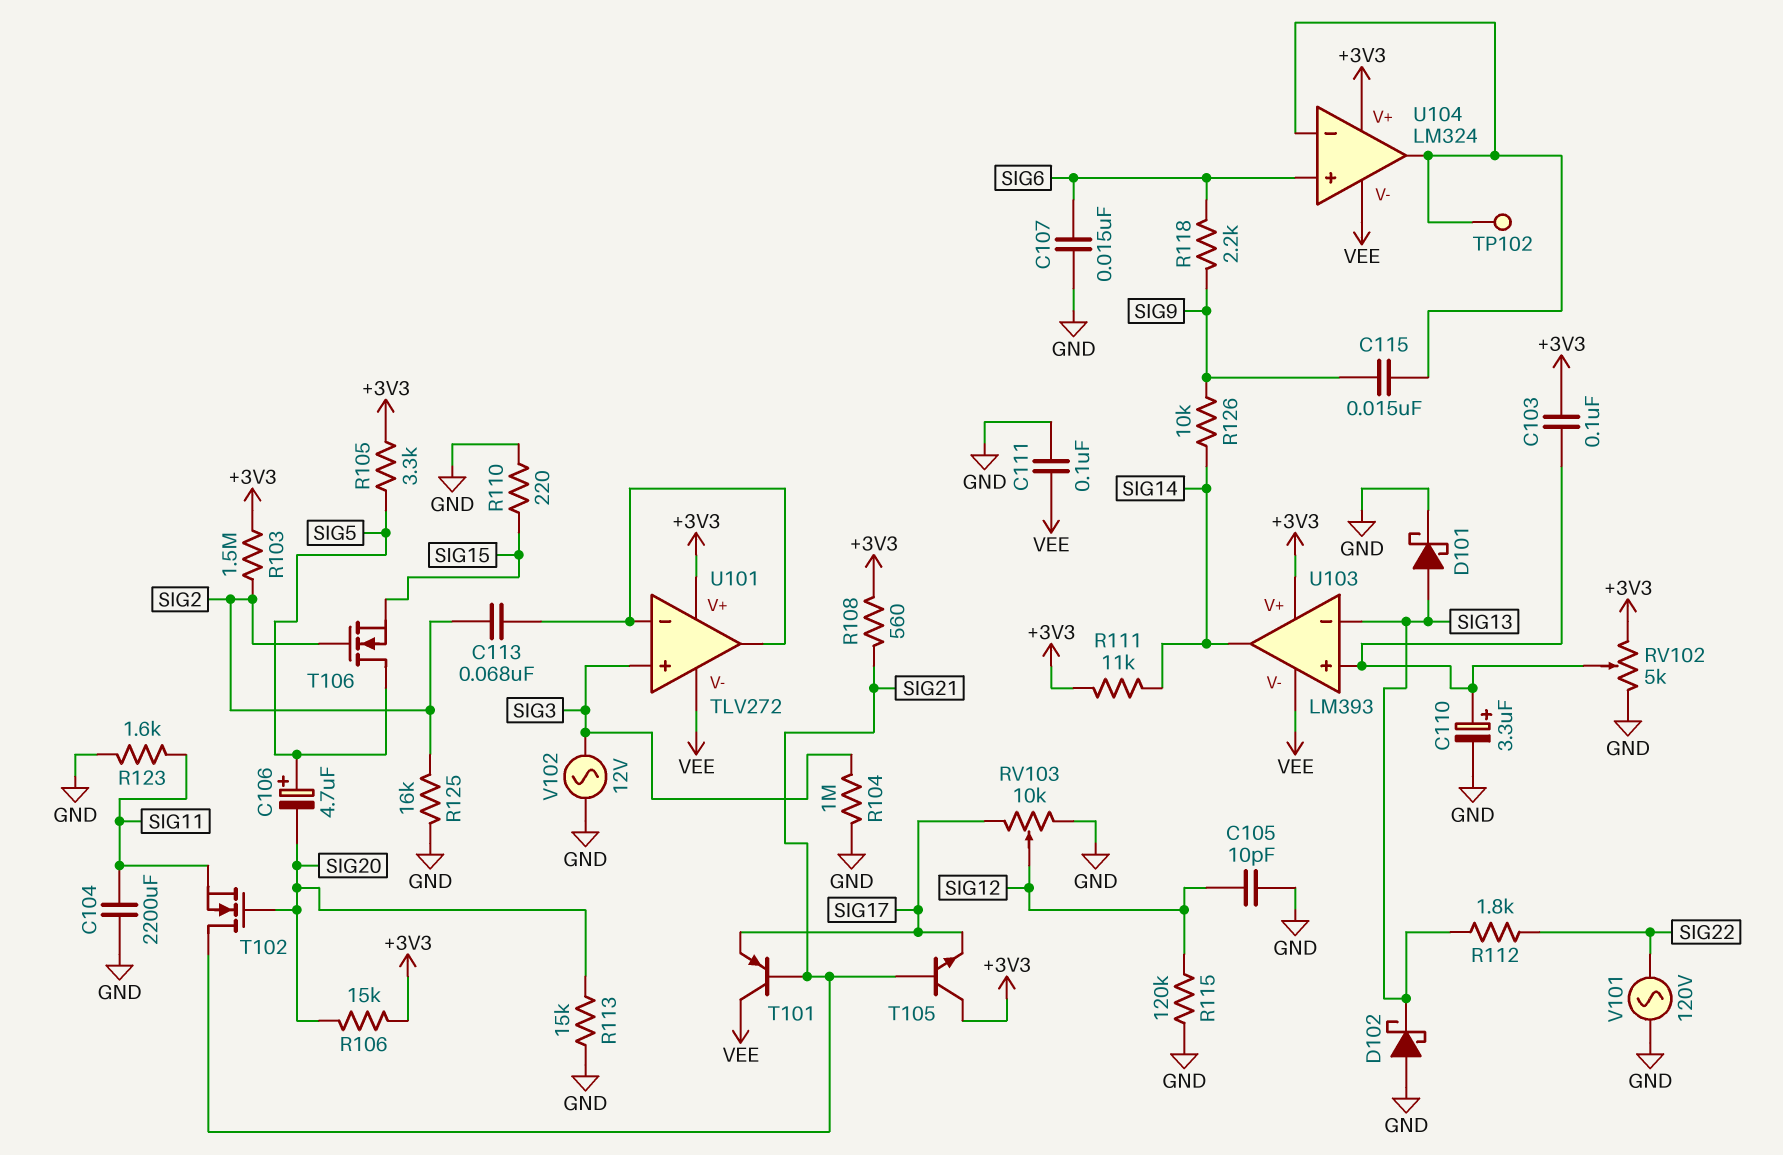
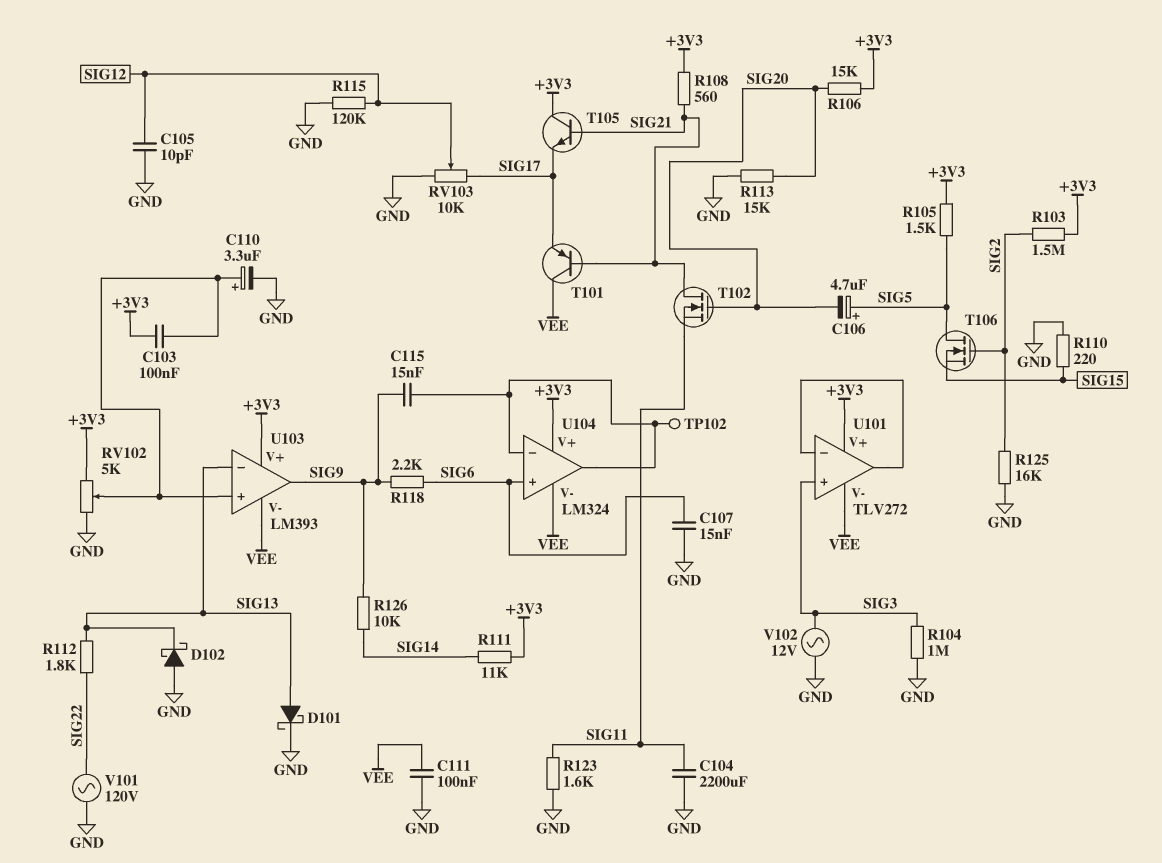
C113: 68nF (SIG2, U101/in-) -> none
R105: 3.3k (+3V3, SIG5) -> 1.5k (+3V3, SIG5)
U103 pin out: SIG14 -> SIG9

